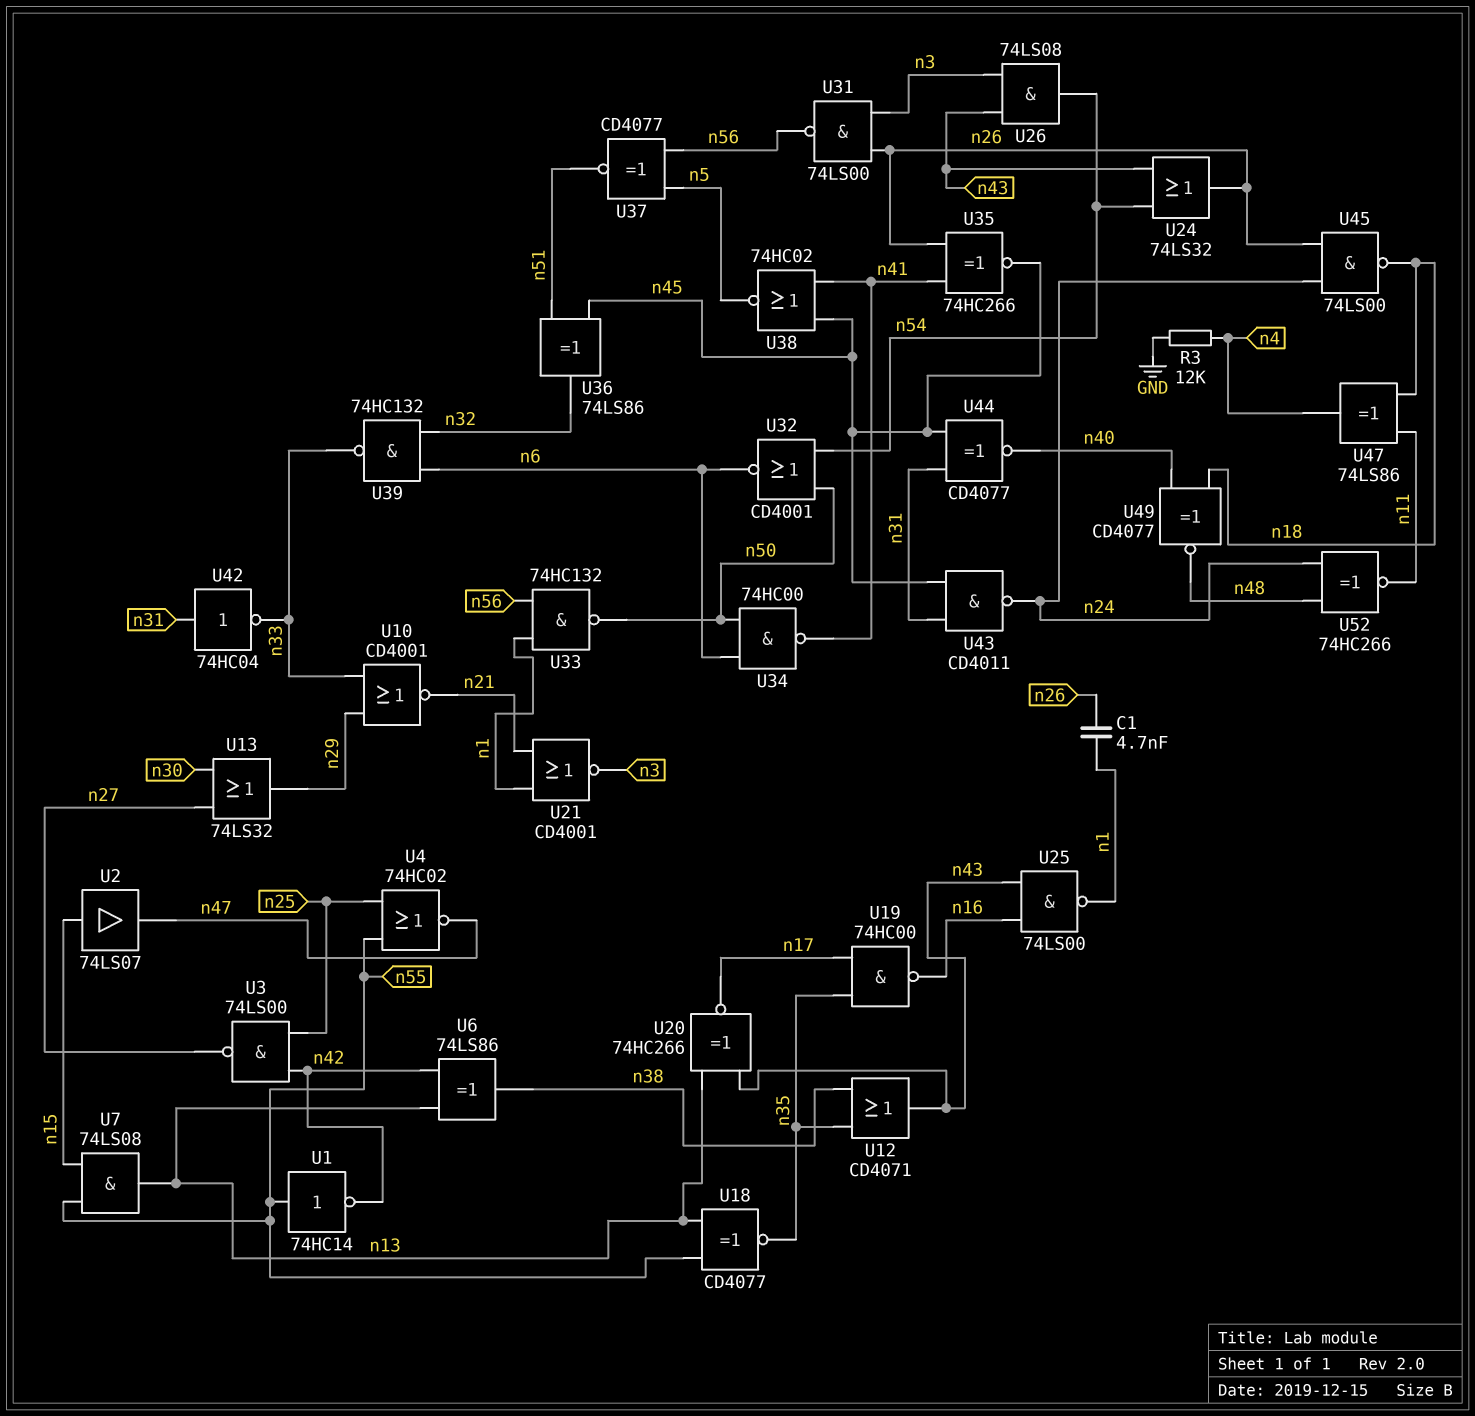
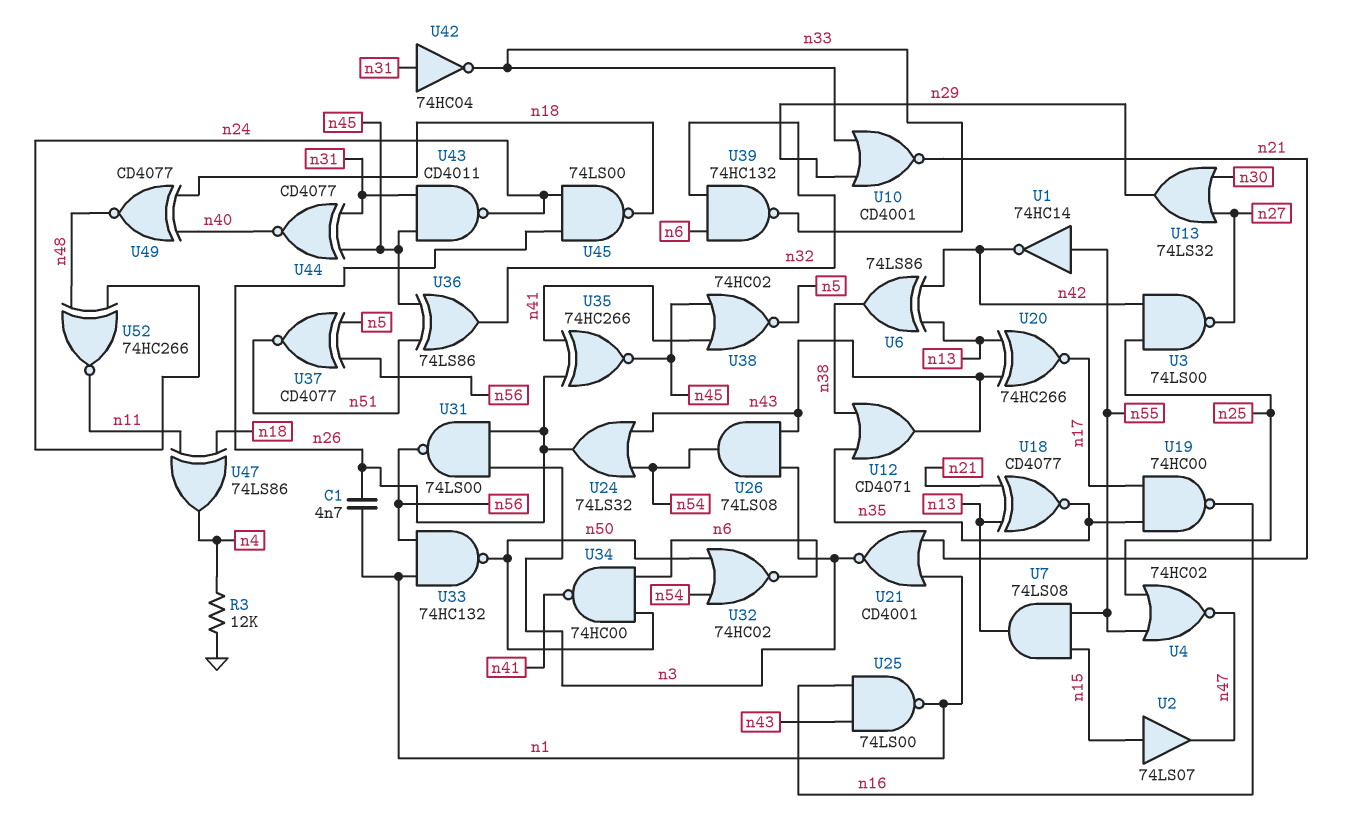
U18: XNOR CD4077 (in n13, in n55, out n35) -> XNOR CD4077 (in n13, in n21, out n35)
U32: NOR CD4001 (in n50, in n54, out n6) -> NOR 74HC02 (in n50, in n54, out n6)

